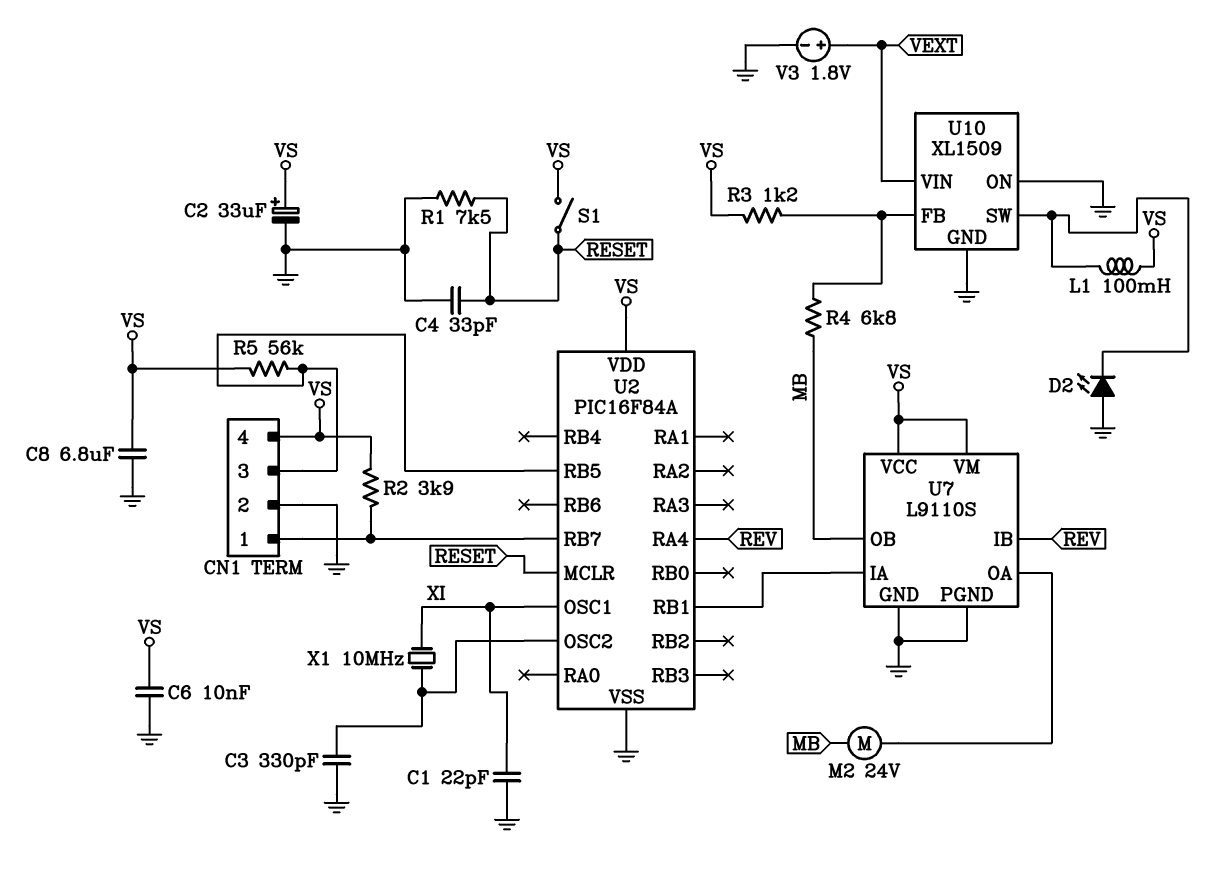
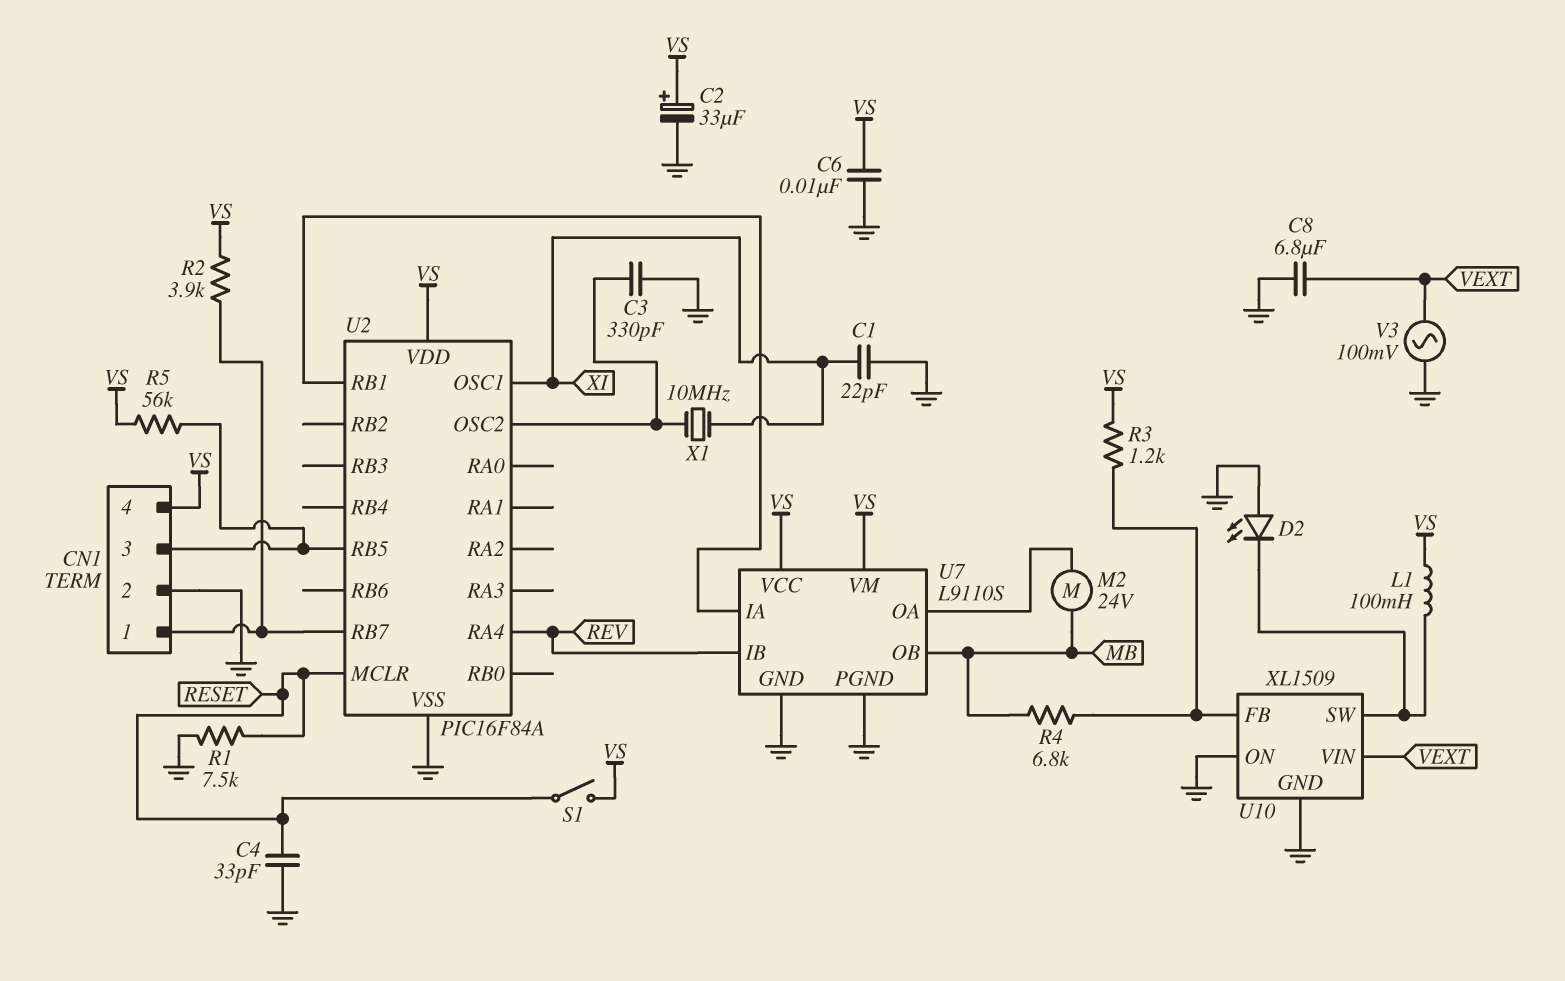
C8: 6.8uF (GND, VS) -> 6.8uF (GND, VEXT)
V3: 1.8V (plus VEXT, minus GND) -> AC 100mV (GND, VEXT)

